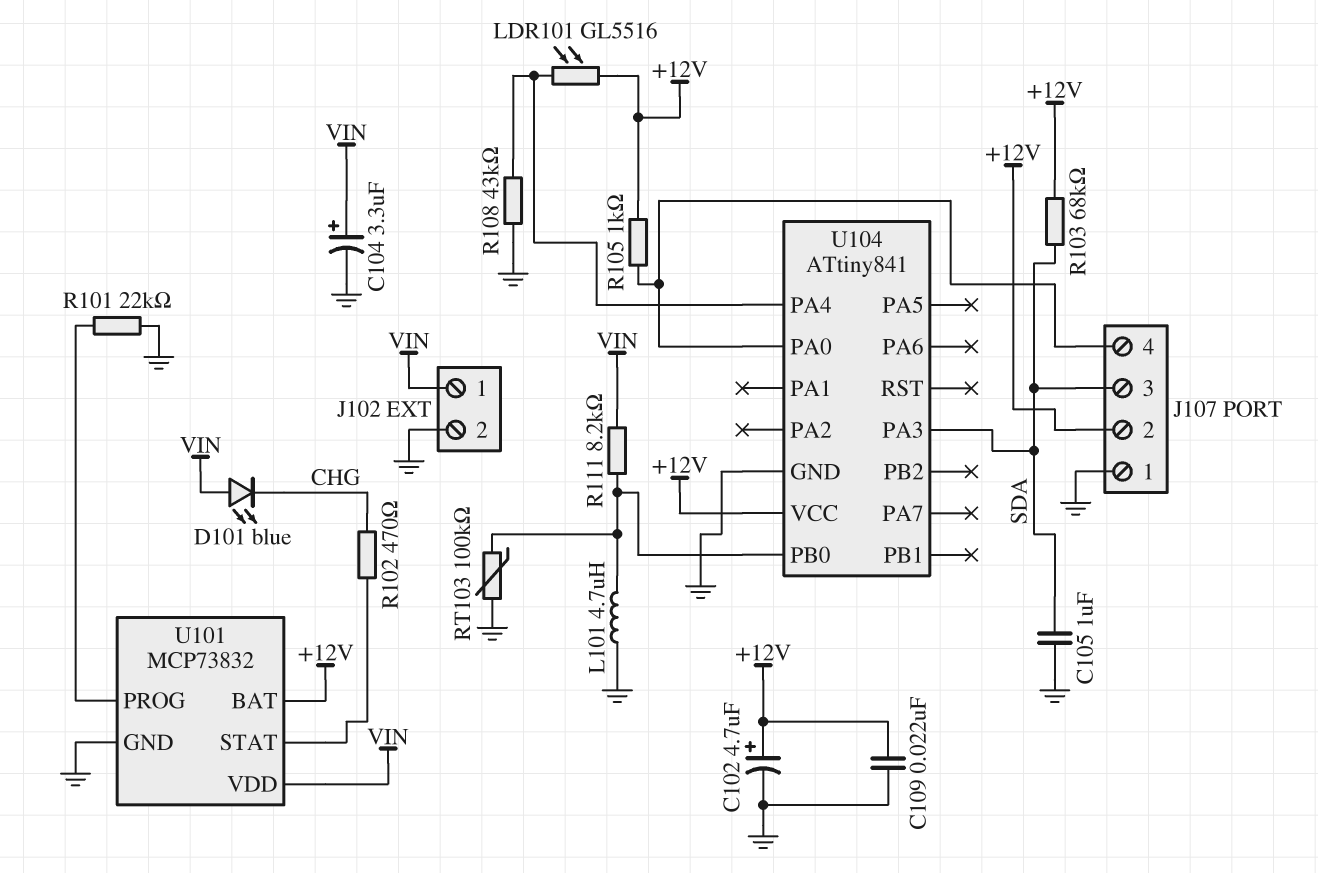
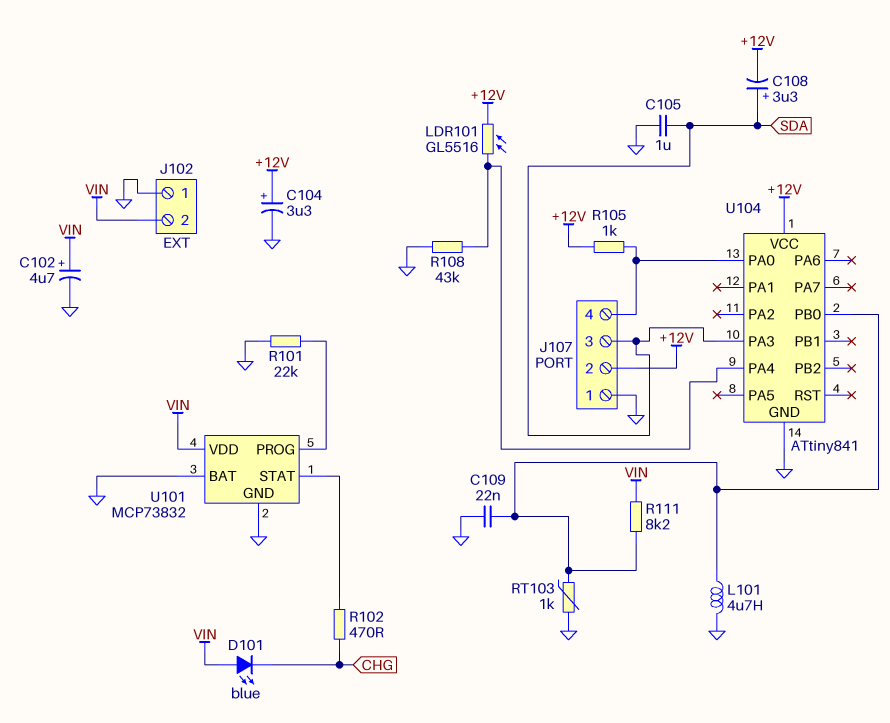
C102: 4.7uF (plus +12V, minus GND) -> 4.7uF (plus VIN, minus GND)
C104: 3.3uF (plus VIN, minus GND) -> 3.3uF (plus +12V, minus GND)
C108: none -> 3.3uF (plus SDA, minus +12V)
C109: 22nF (+12V, GND) -> 22nF (GND, U104/PB0)
J102 pin 1: VIN -> GND
J102 pin 2: GND -> VIN
R103: 68k (+12V, SDA) -> none
RT103: 100k (GND, U104/PB0) -> 1k (GND, U104/PB0)
U101 pin BAT: +12V -> GND

